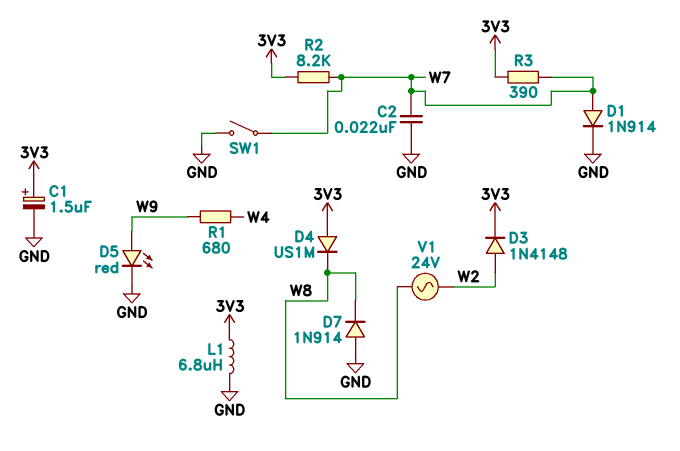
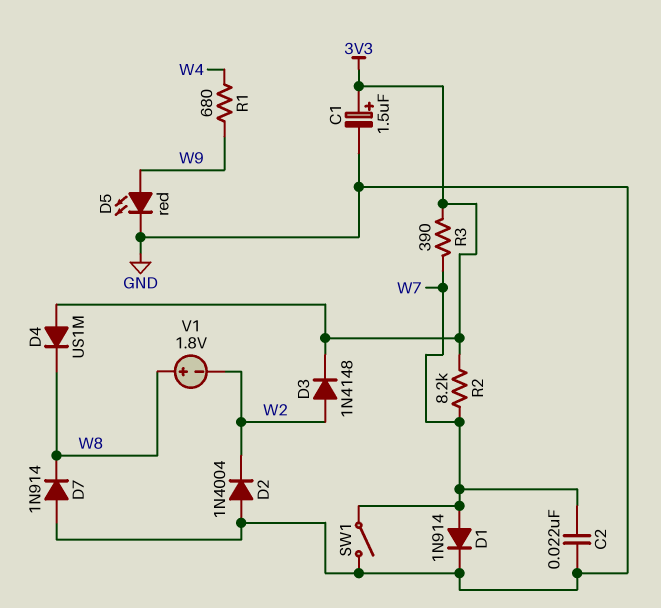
D2: none -> diode 1N4004 (A GND, K W2)
L1: 6.8uH (3V3, GND) -> none
V1: AC 24V (W2, W8) -> 1.8V (plus W8, minus W2)

